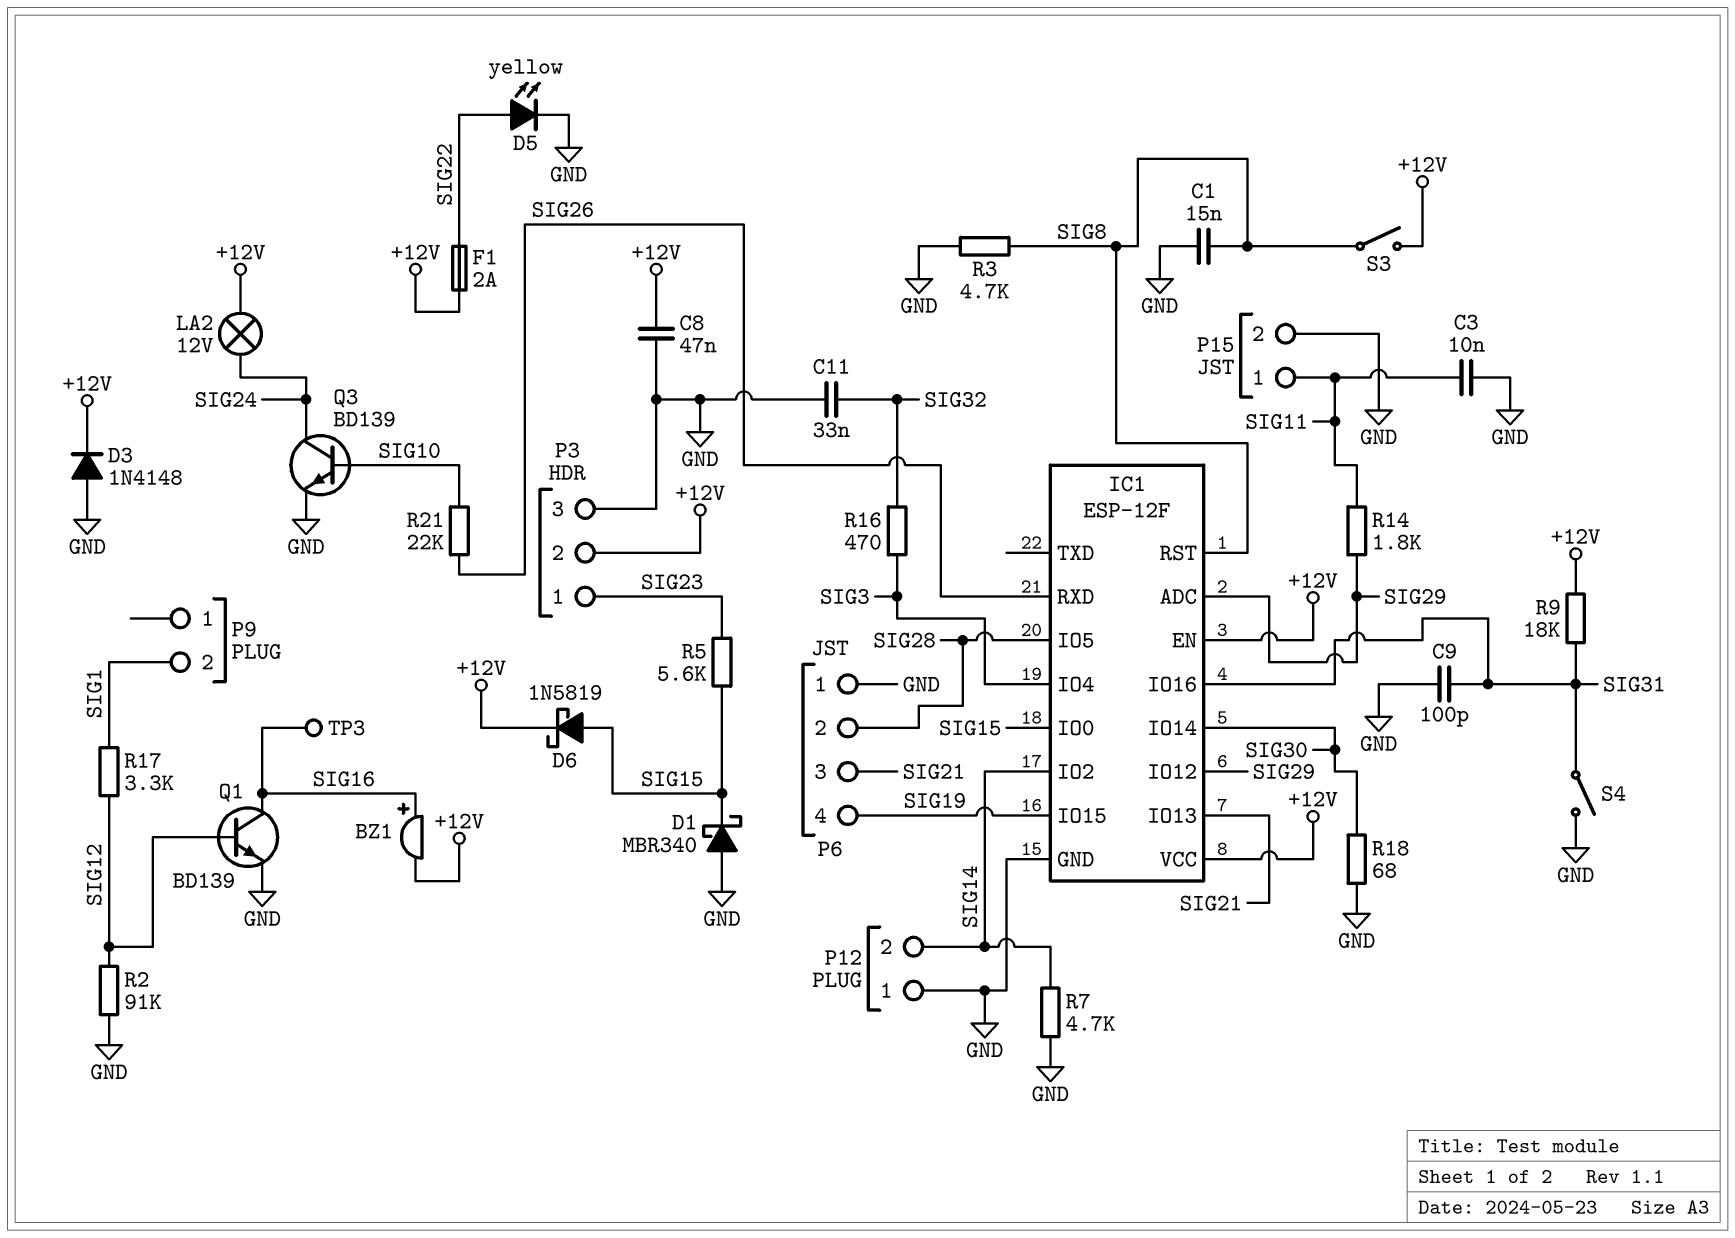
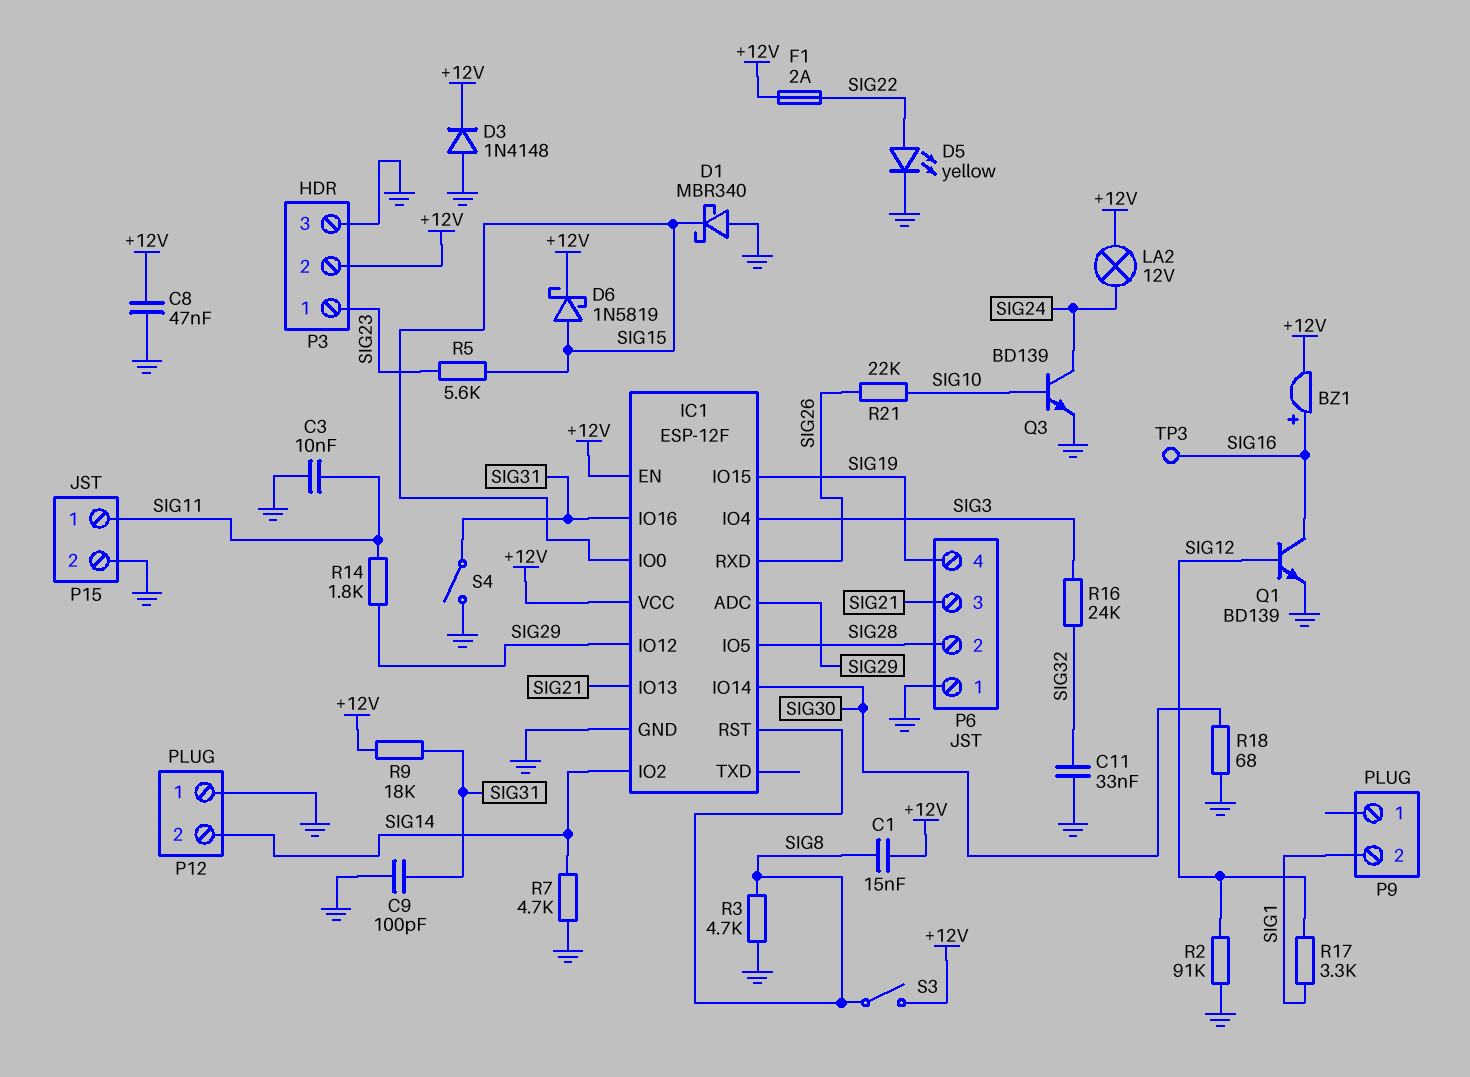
C1: 15nF (GND, SIG8) -> 15nF (+12V, SIG8)
R16: 470 (SIG3, SIG32) -> 24k (SIG3, SIG32)

